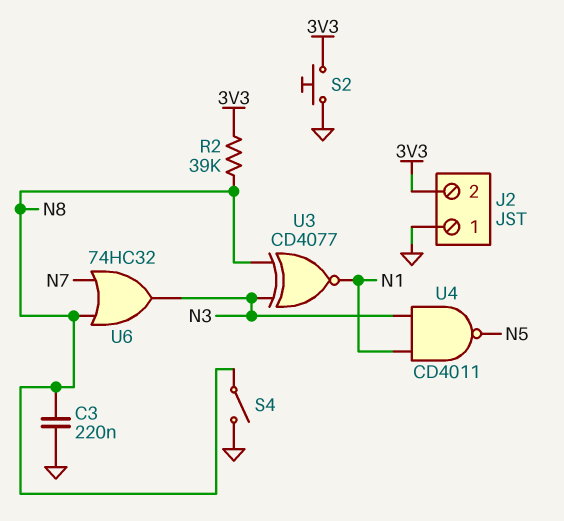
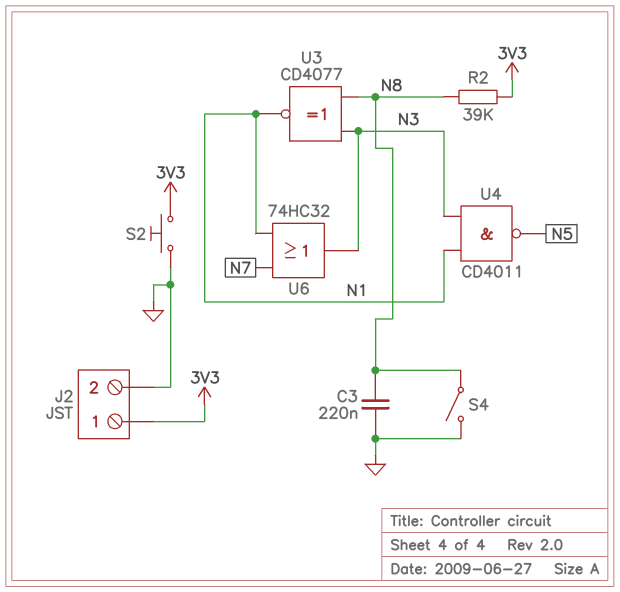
J2 pin 1: GND -> 3V3
J2 pin 2: 3V3 -> GND
U6: OR 74HC32 (in N7, in N8, out N3) -> OR 74HC32 (in N1, in N7, out N3)

